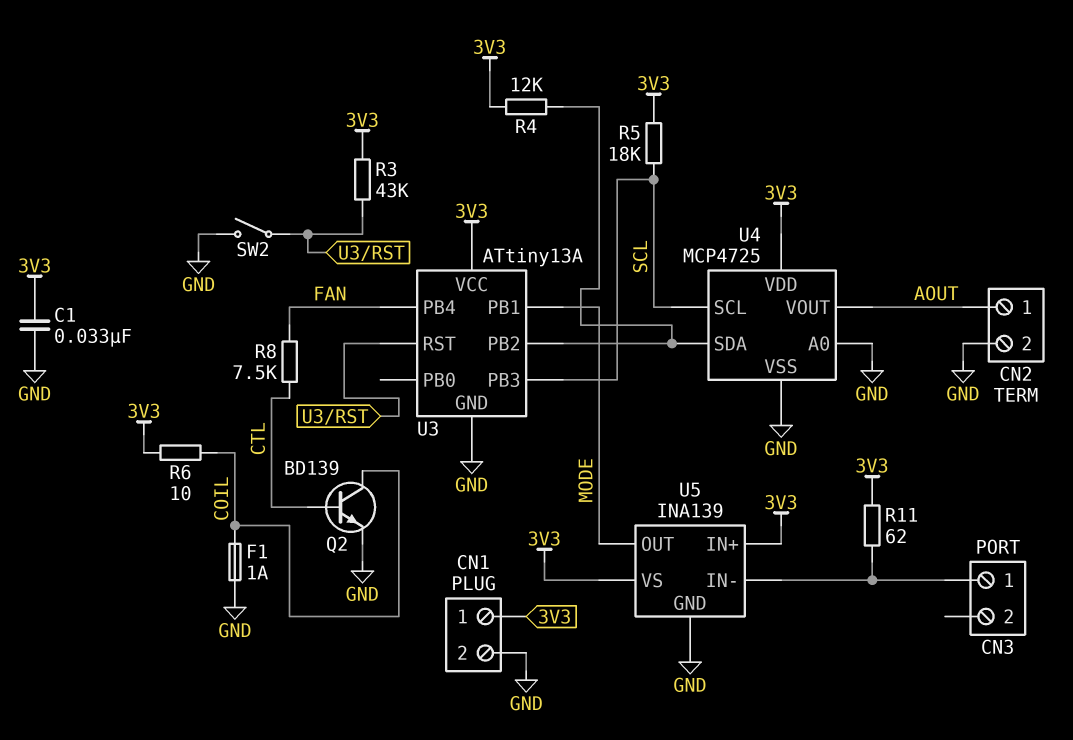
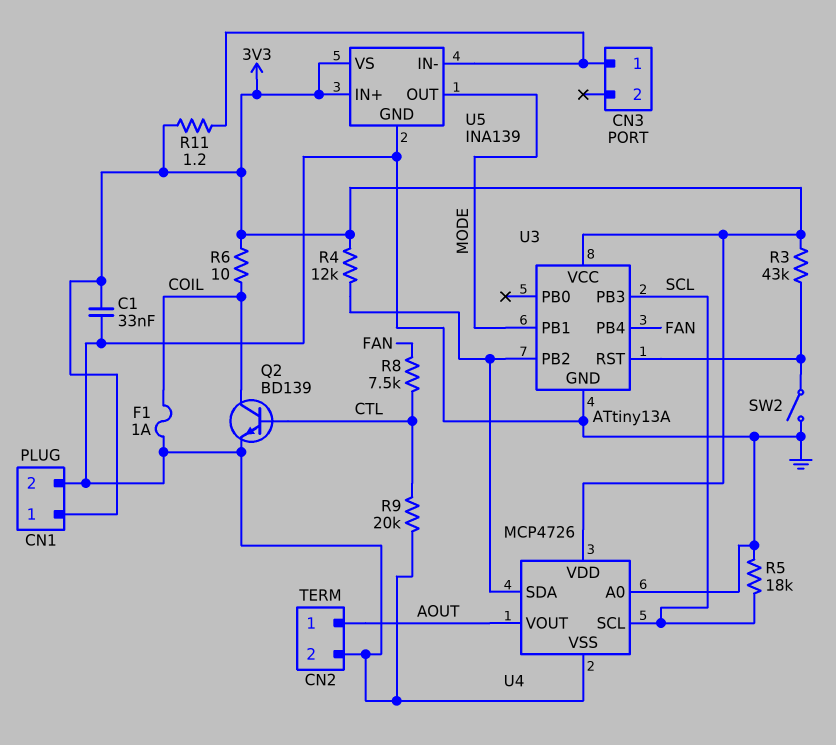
R5: 18k (3V3, SCL) -> 18k (GND, SCL)
R9: none -> 20k (CTL, GND)
R11: 62 (3V3, CN3/1) -> 1.2 (3V3, CN3/1)
U4: MCP4725 -> MCP4726

